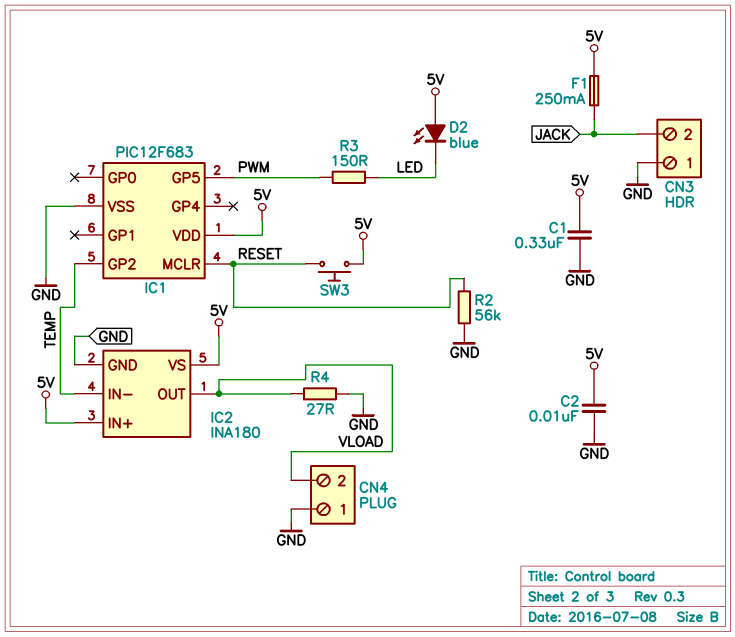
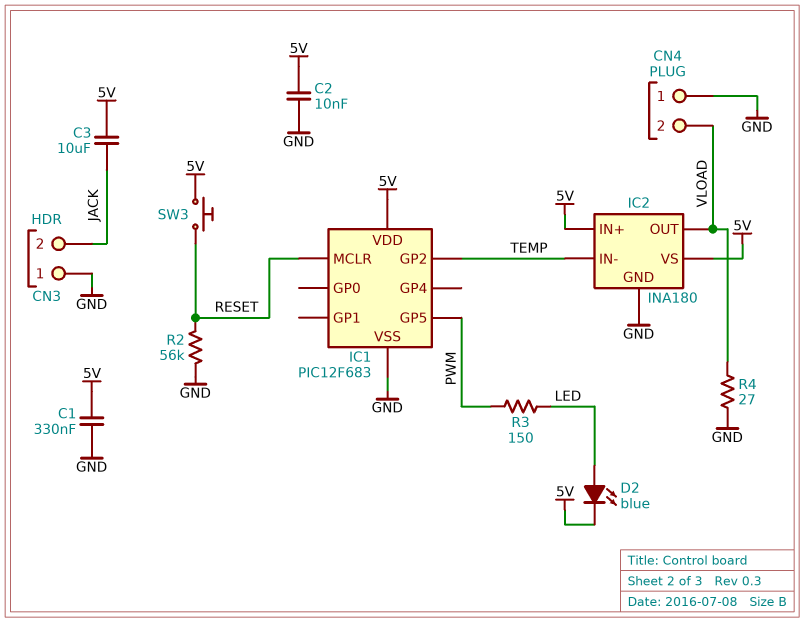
C3: none -> 10uF (5V, JACK)
D2: LED blue (A 5V, K LED) -> LED blue (A LED, K 5V)
F1: 250mA (5V, JACK) -> none

